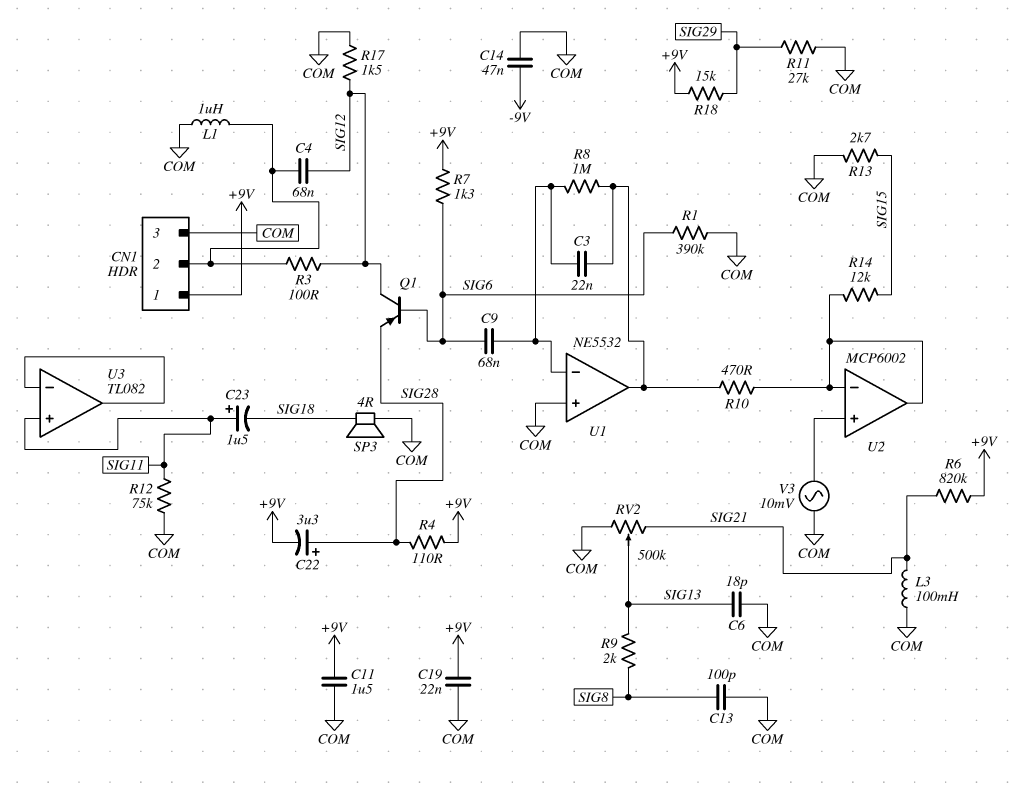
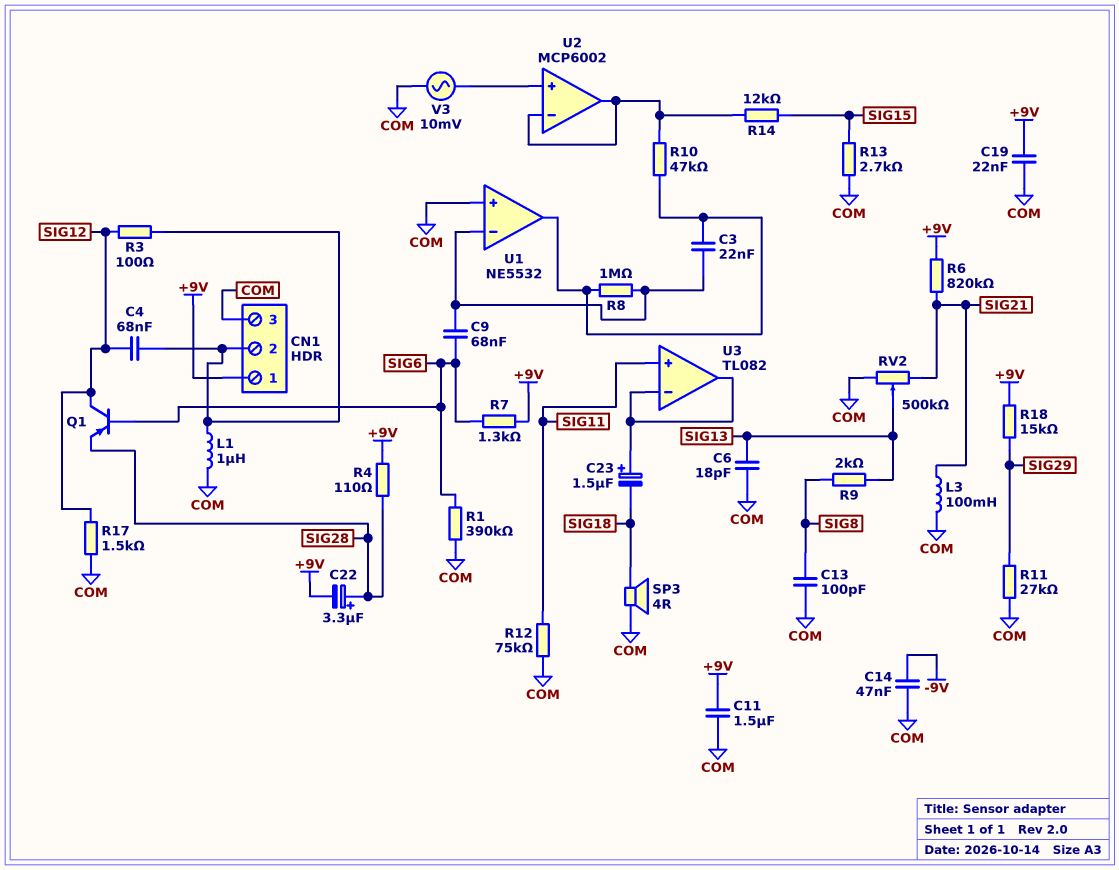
C23: 1.5uF (plus SIG11, minus SIG18) -> 1.5uF (plus U3/in-, minus SIG18)
R10: 470 (U1/out, U2/in-) -> 47k (U1/out, U2/in-)

